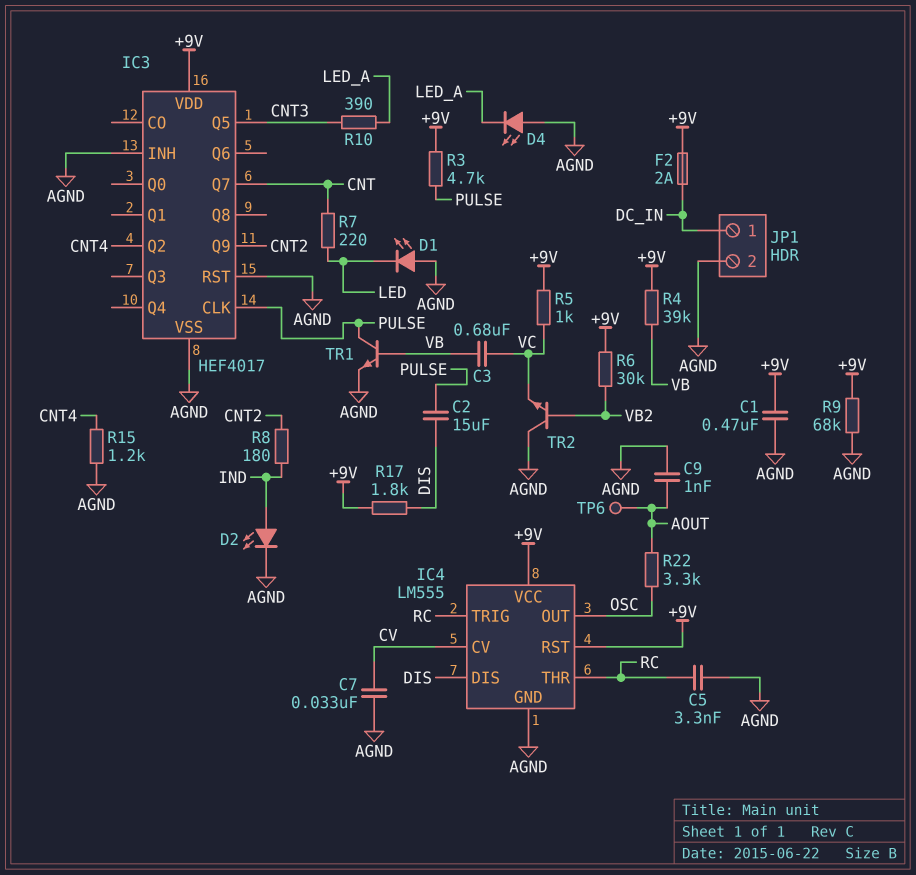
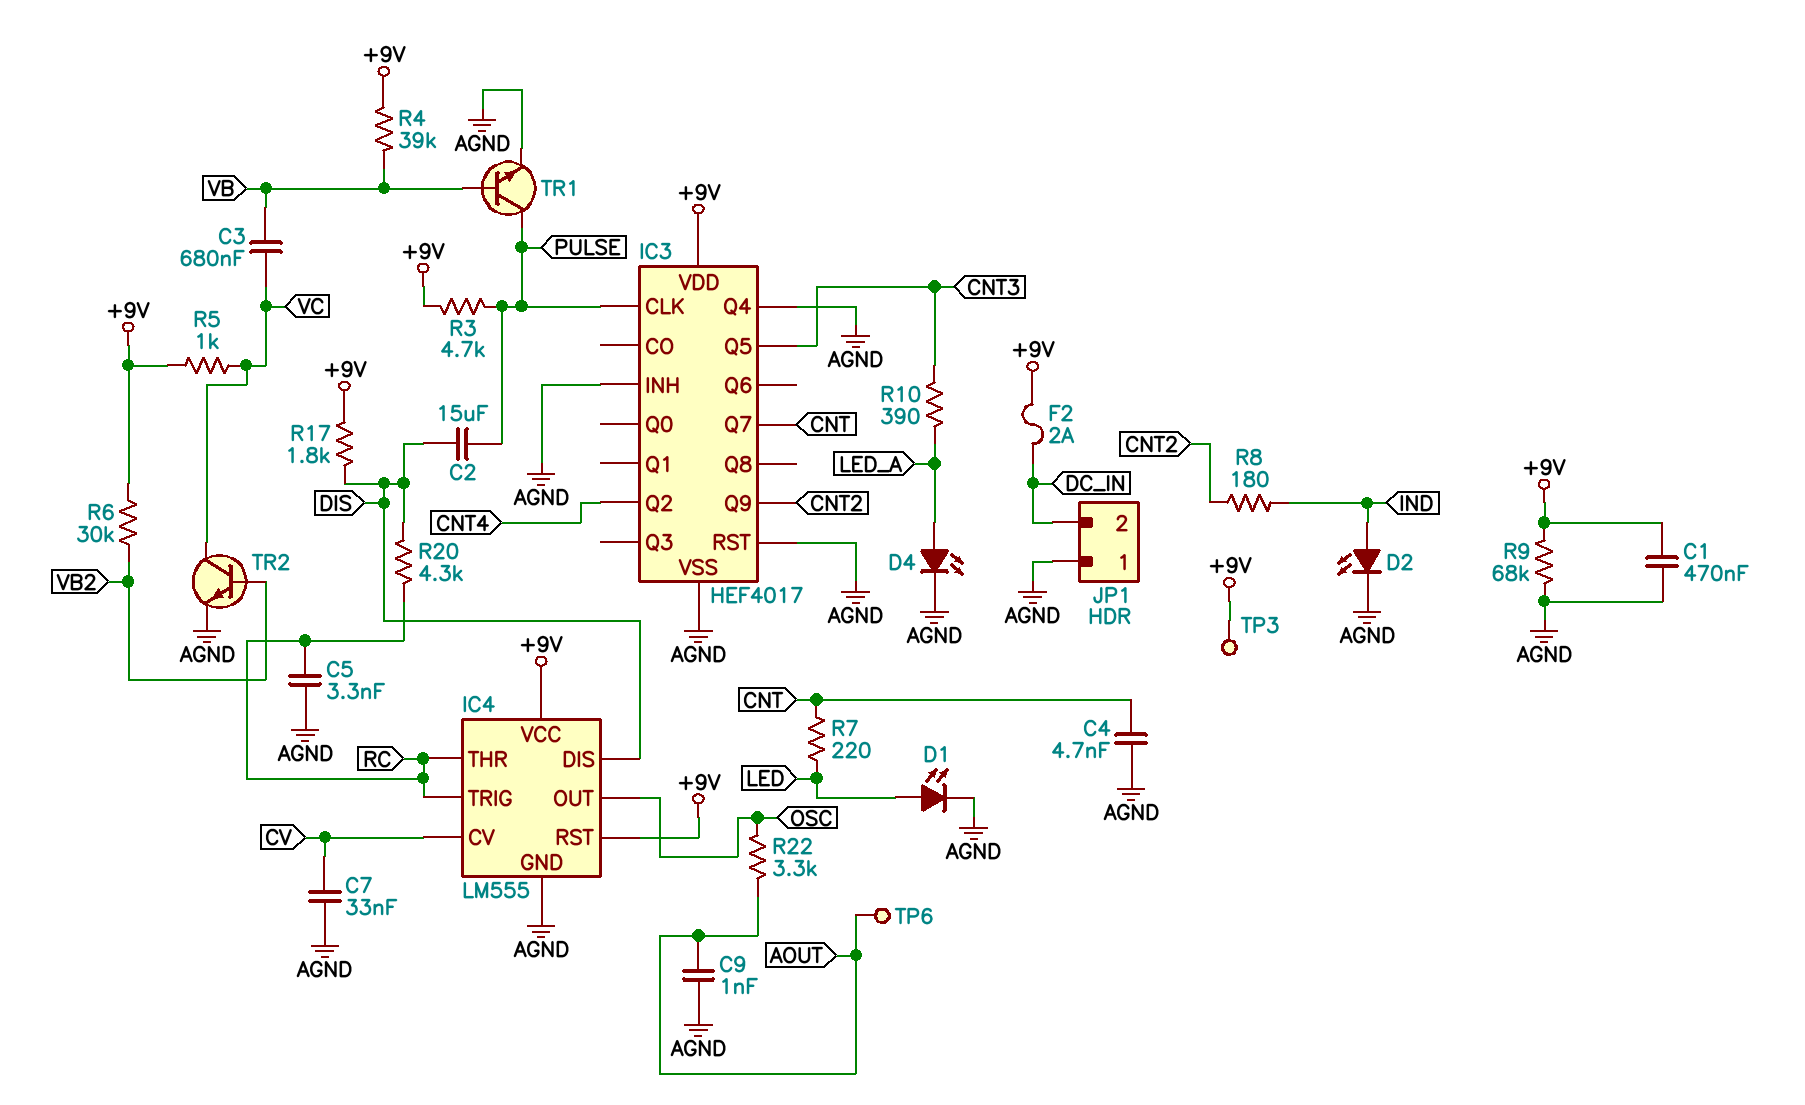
C4: none -> 4.7nF (AGND, CNT)
D1: LED (A AGND, K LED) -> LED (A LED, K AGND)
D4: LED (A AGND, K LED_A) -> LED (A LED_A, K AGND)
IC3 pin Q4: none -> AGND
JP1 pin 1: DC_IN -> AGND
JP1 pin 2: AGND -> DC_IN
R15: 1.2k (AGND, CNT4) -> none
R20: none -> 4.3k (DIS, RC)
TP3: none -> test point (+9V)
TR2: NPN (B VB2, C AGND, E VC) -> NPN (B VB2, C VC, E AGND)

